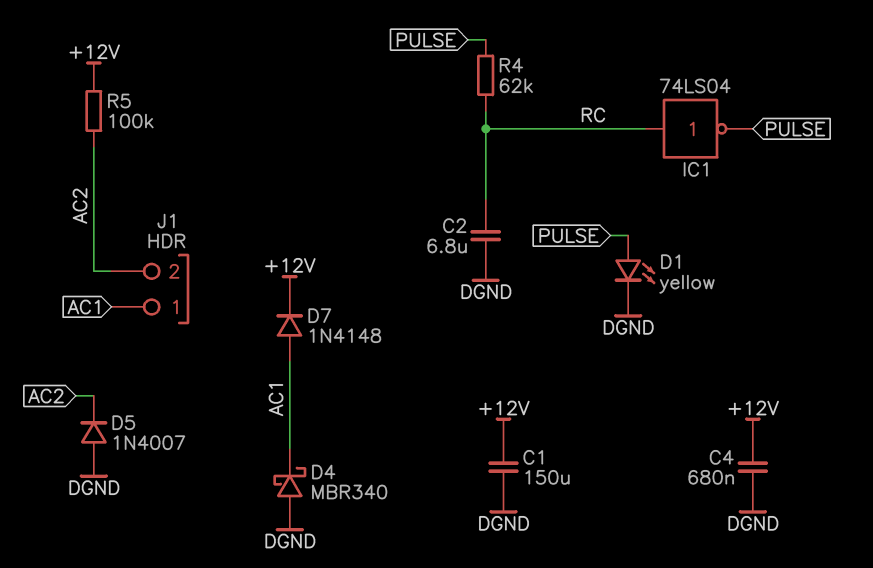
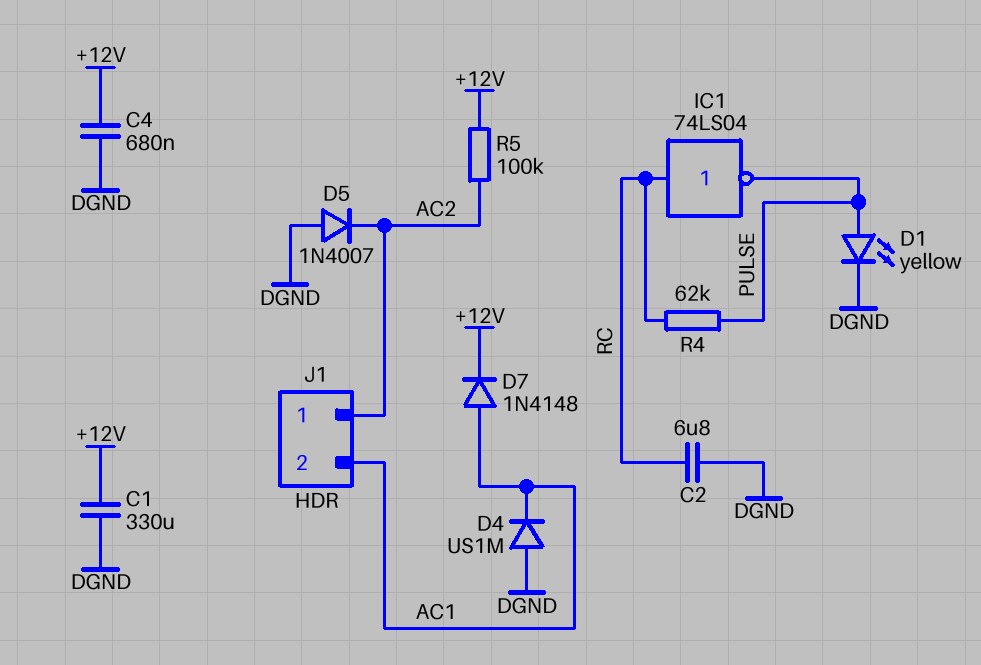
C1: 150uF (+12V, DGND) -> 330uF (+12V, DGND)
D4: schottky MBR340 (A DGND, K AC1) -> diode US1M (A DGND, K AC1)
J1 pin 1: AC1 -> AC2
J1 pin 2: AC2 -> AC1

